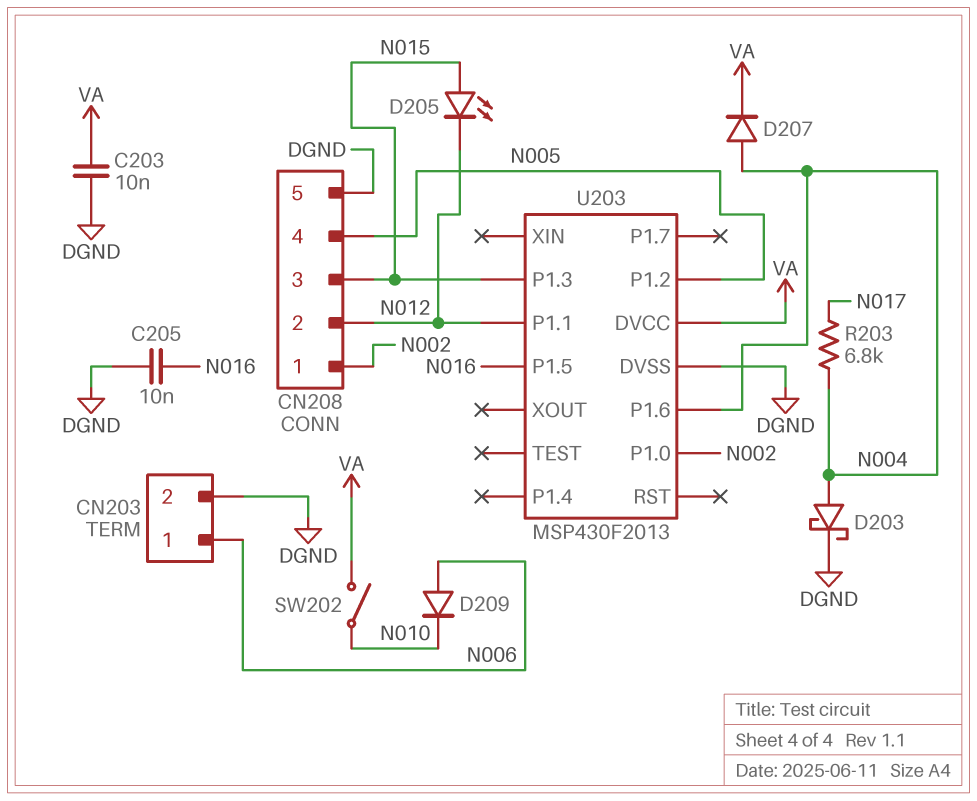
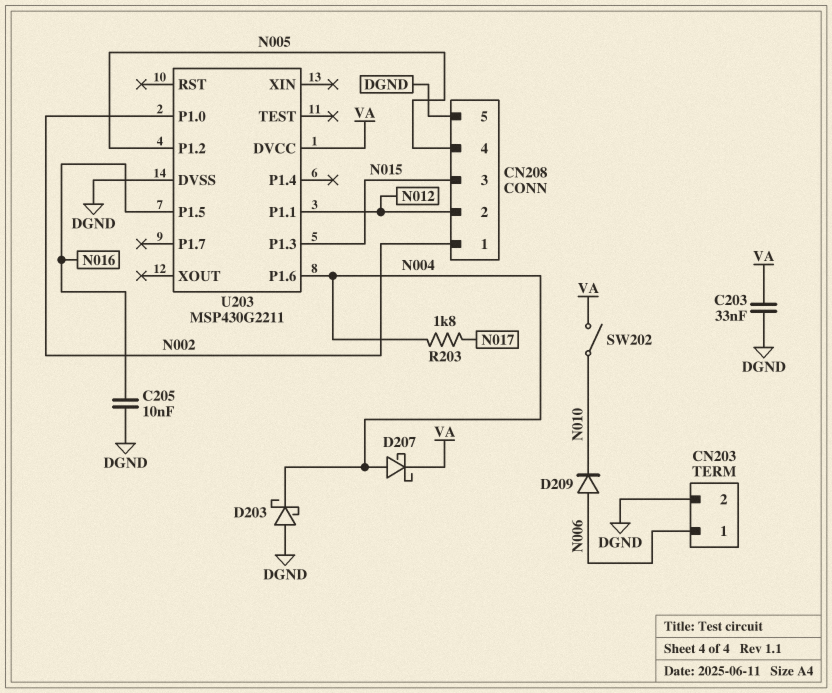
C203: 10nF (DGND, VA) -> 33nF (DGND, VA)
D203: schottky (A N004, K DGND) -> schottky (A DGND, K N004)
D205: LED (A N015, K N012) -> none
D207: diode (A N004, K VA) -> schottky (A N004, K VA)
R203: 6.8k (N004, N017) -> 1.8k (N004, N017)
U203: MSP430F2013 -> MSP430G2211

